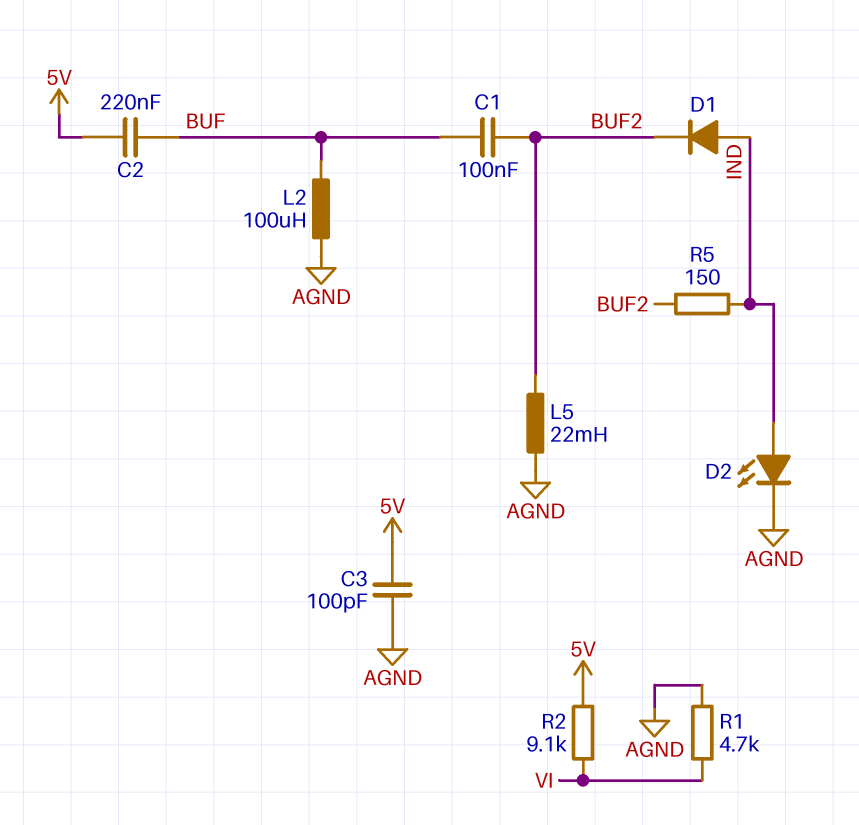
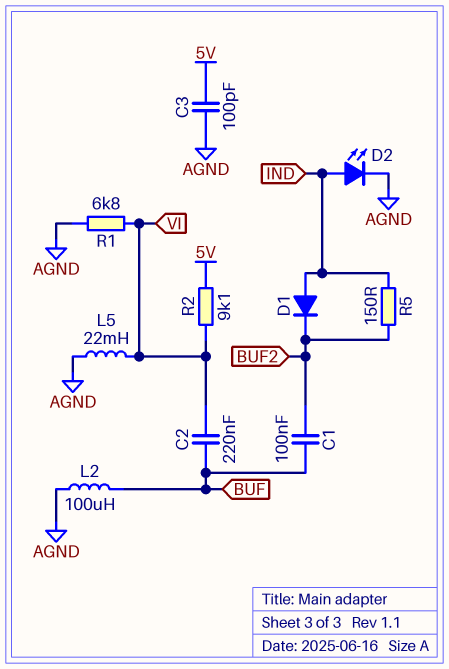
C2: 220nF (5V, BUF) -> 220nF (BUF, VI)
L5: 22mH (AGND, BUF2) -> 22mH (AGND, VI)
R1: 4.7k (AGND, VI) -> 6.8k (AGND, VI)

